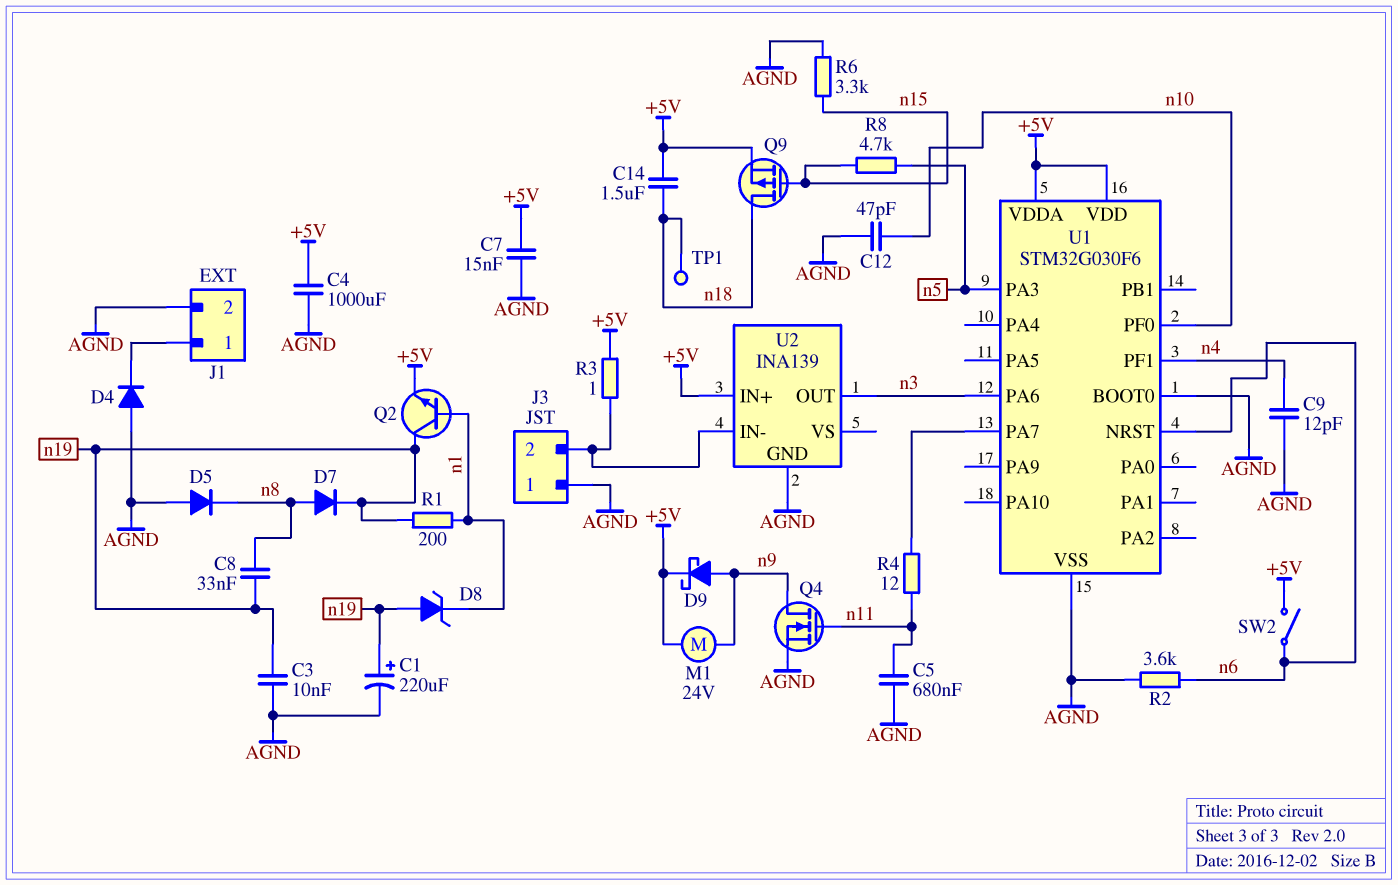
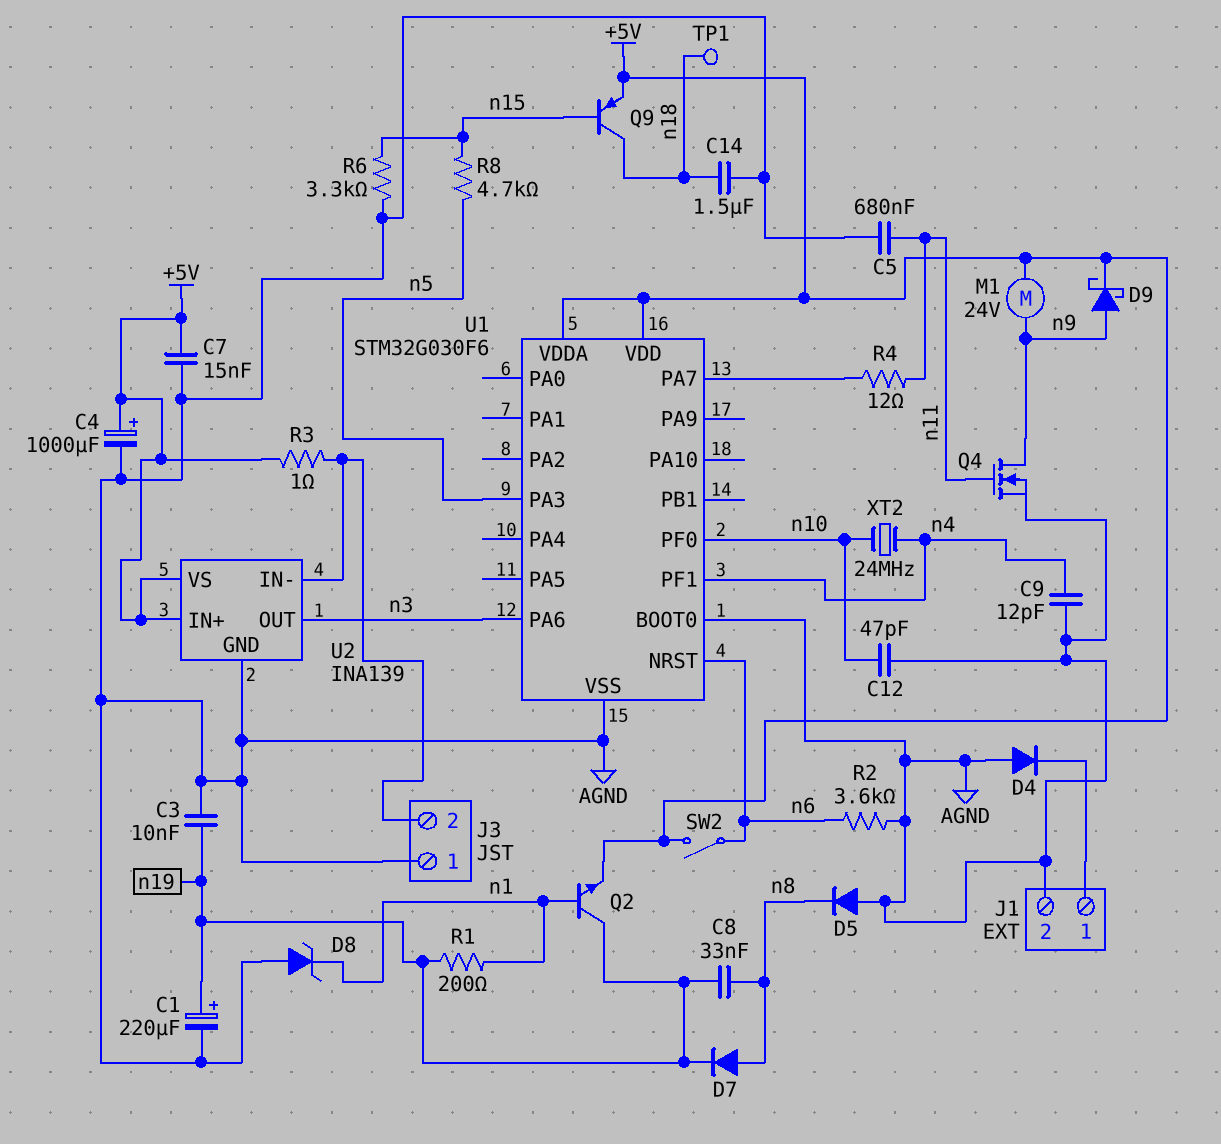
C4: 1000uF (+5V, AGND) -> 1000uF (plus +5V, minus AGND)
C14: 1.5uF (+5V, n18) -> 1.5uF (AGND, n18)
D8: zener (A n19, K n1) -> zener (A AGND, K n1)
Q9: PMOS (G n15, D n18, S +5V) -> PNP (B n15, C n18, E +5V)
U2 pin VS: none -> +5V
XT2: none -> 24MHz (n4, n10)

